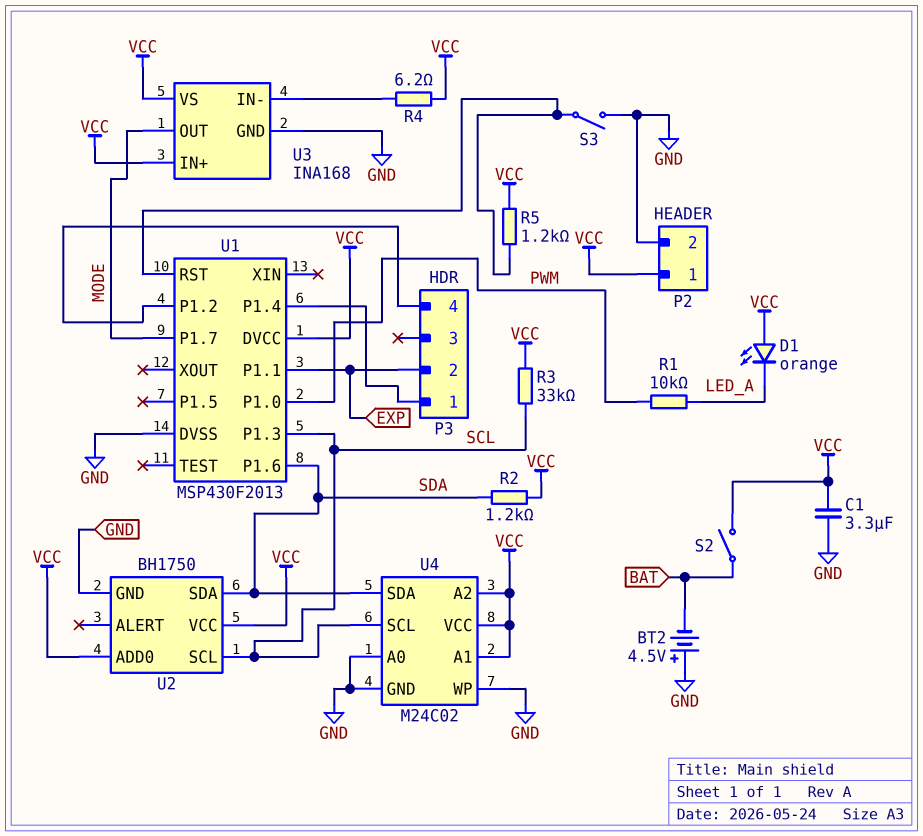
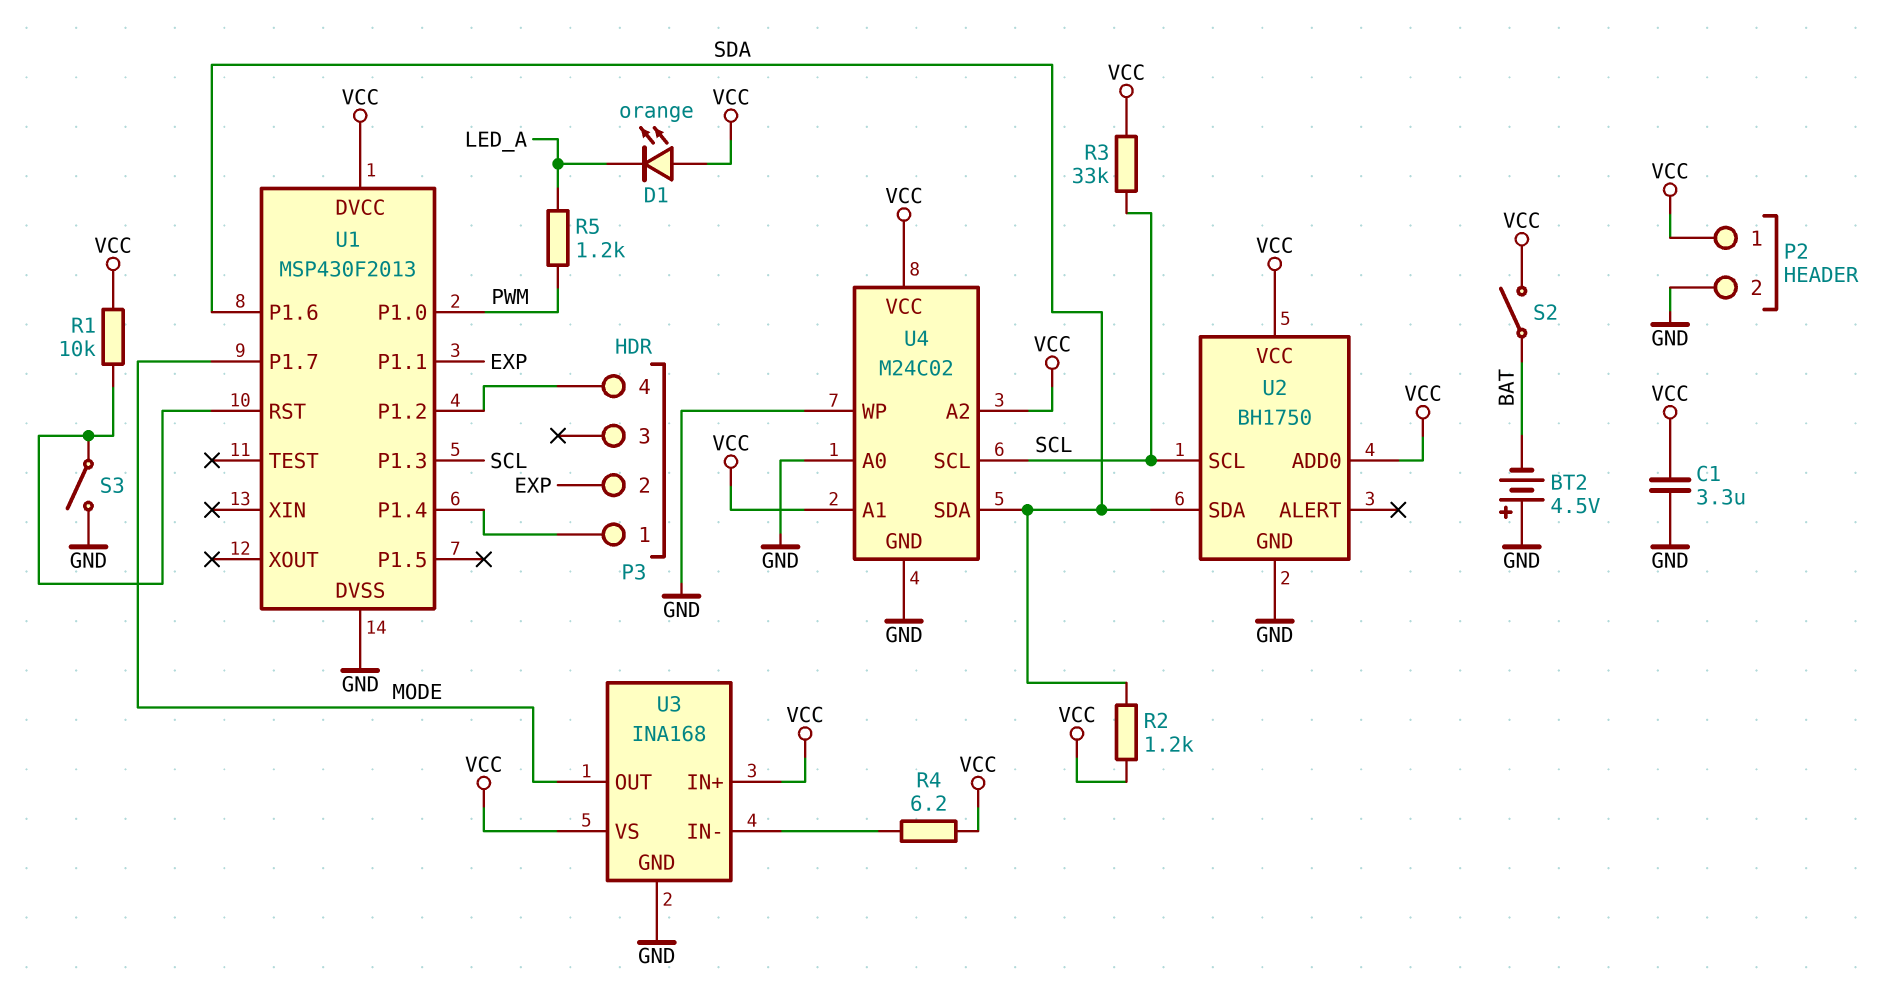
R1: 10k (LED_A, PWM) -> 10k (U1/RST, VCC)
R5: 1.2k (U1/RST, VCC) -> 1.2k (LED_A, PWM)

